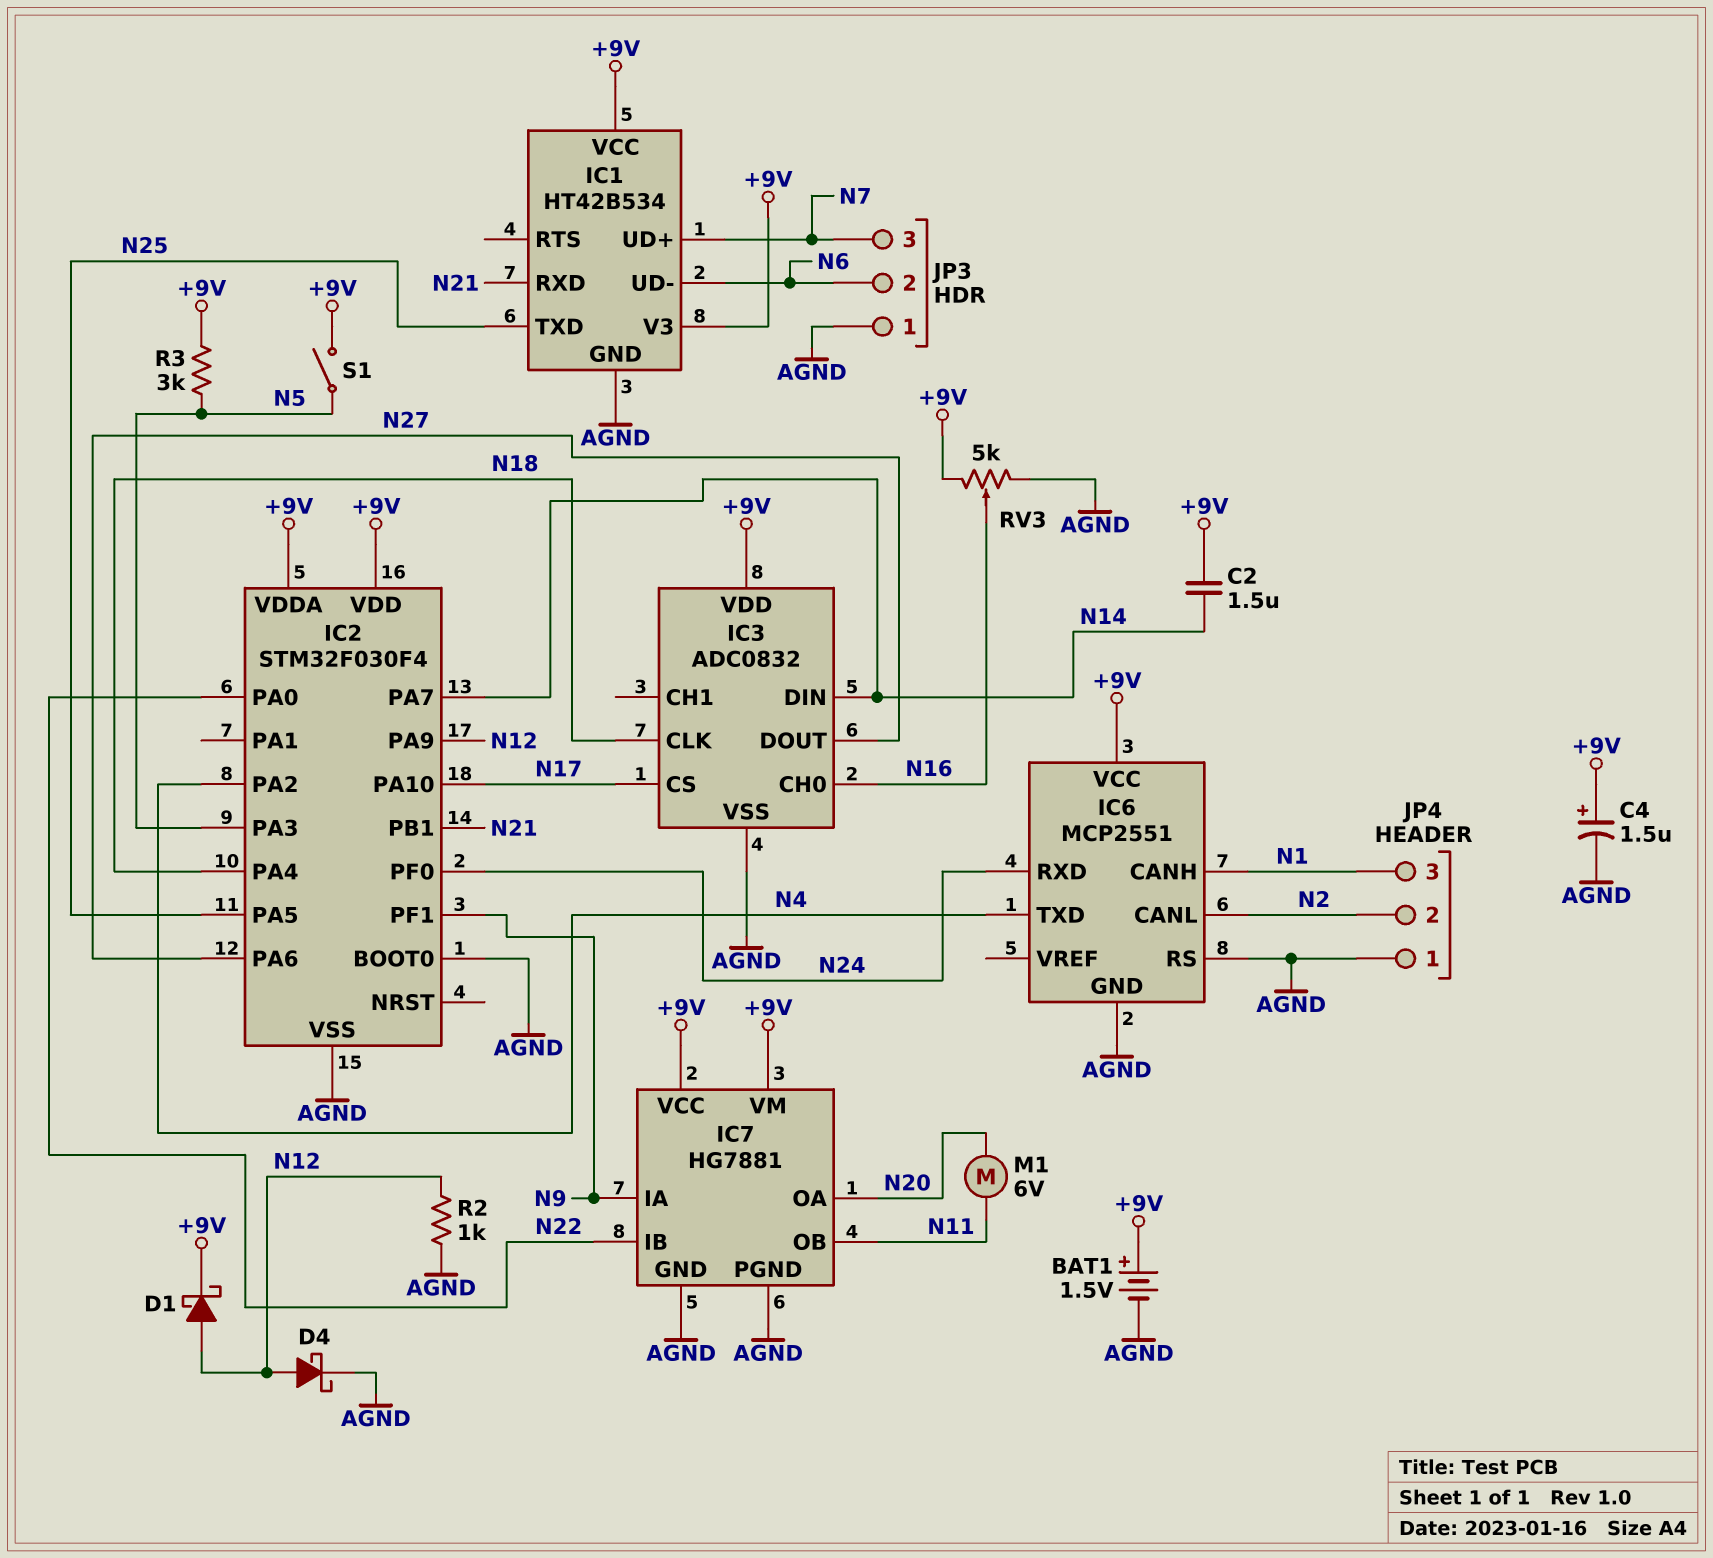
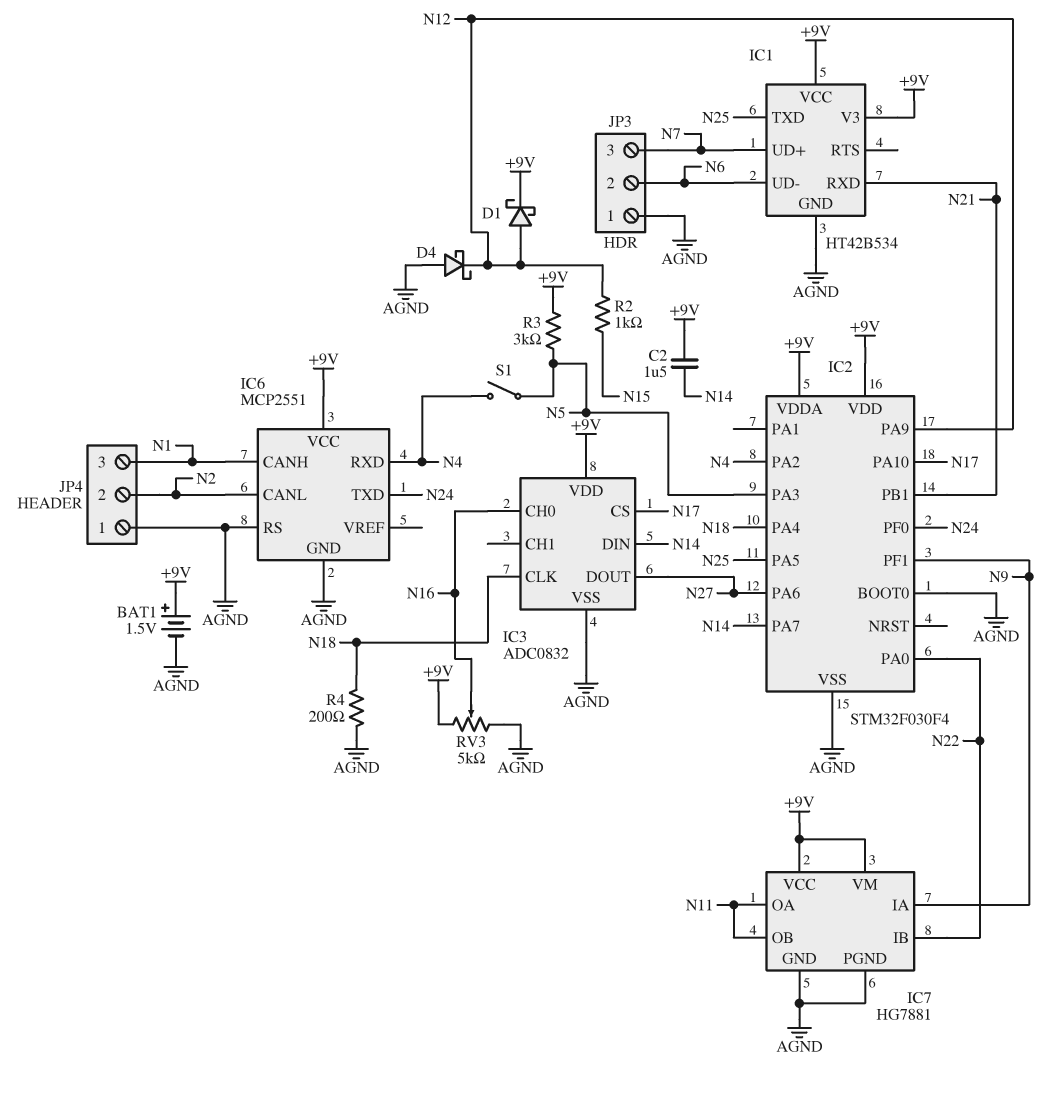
C4: 1.5uF (plus +9V, minus AGND) -> none
D4: schottky (A N12, K AGND) -> schottky (A AGND, K N12)
IC6 pin RXD: N24 -> N4
IC6 pin TXD: N4 -> N24
IC7 pin OA: N20 -> N11
M1: motor 6V (N11, N20) -> none
R2: 1k (AGND, N12) -> 1k (N12, N15)
R4: none -> 200 (AGND, N18)
S1: switch (+9V, N5) -> switch (N4, N5)

